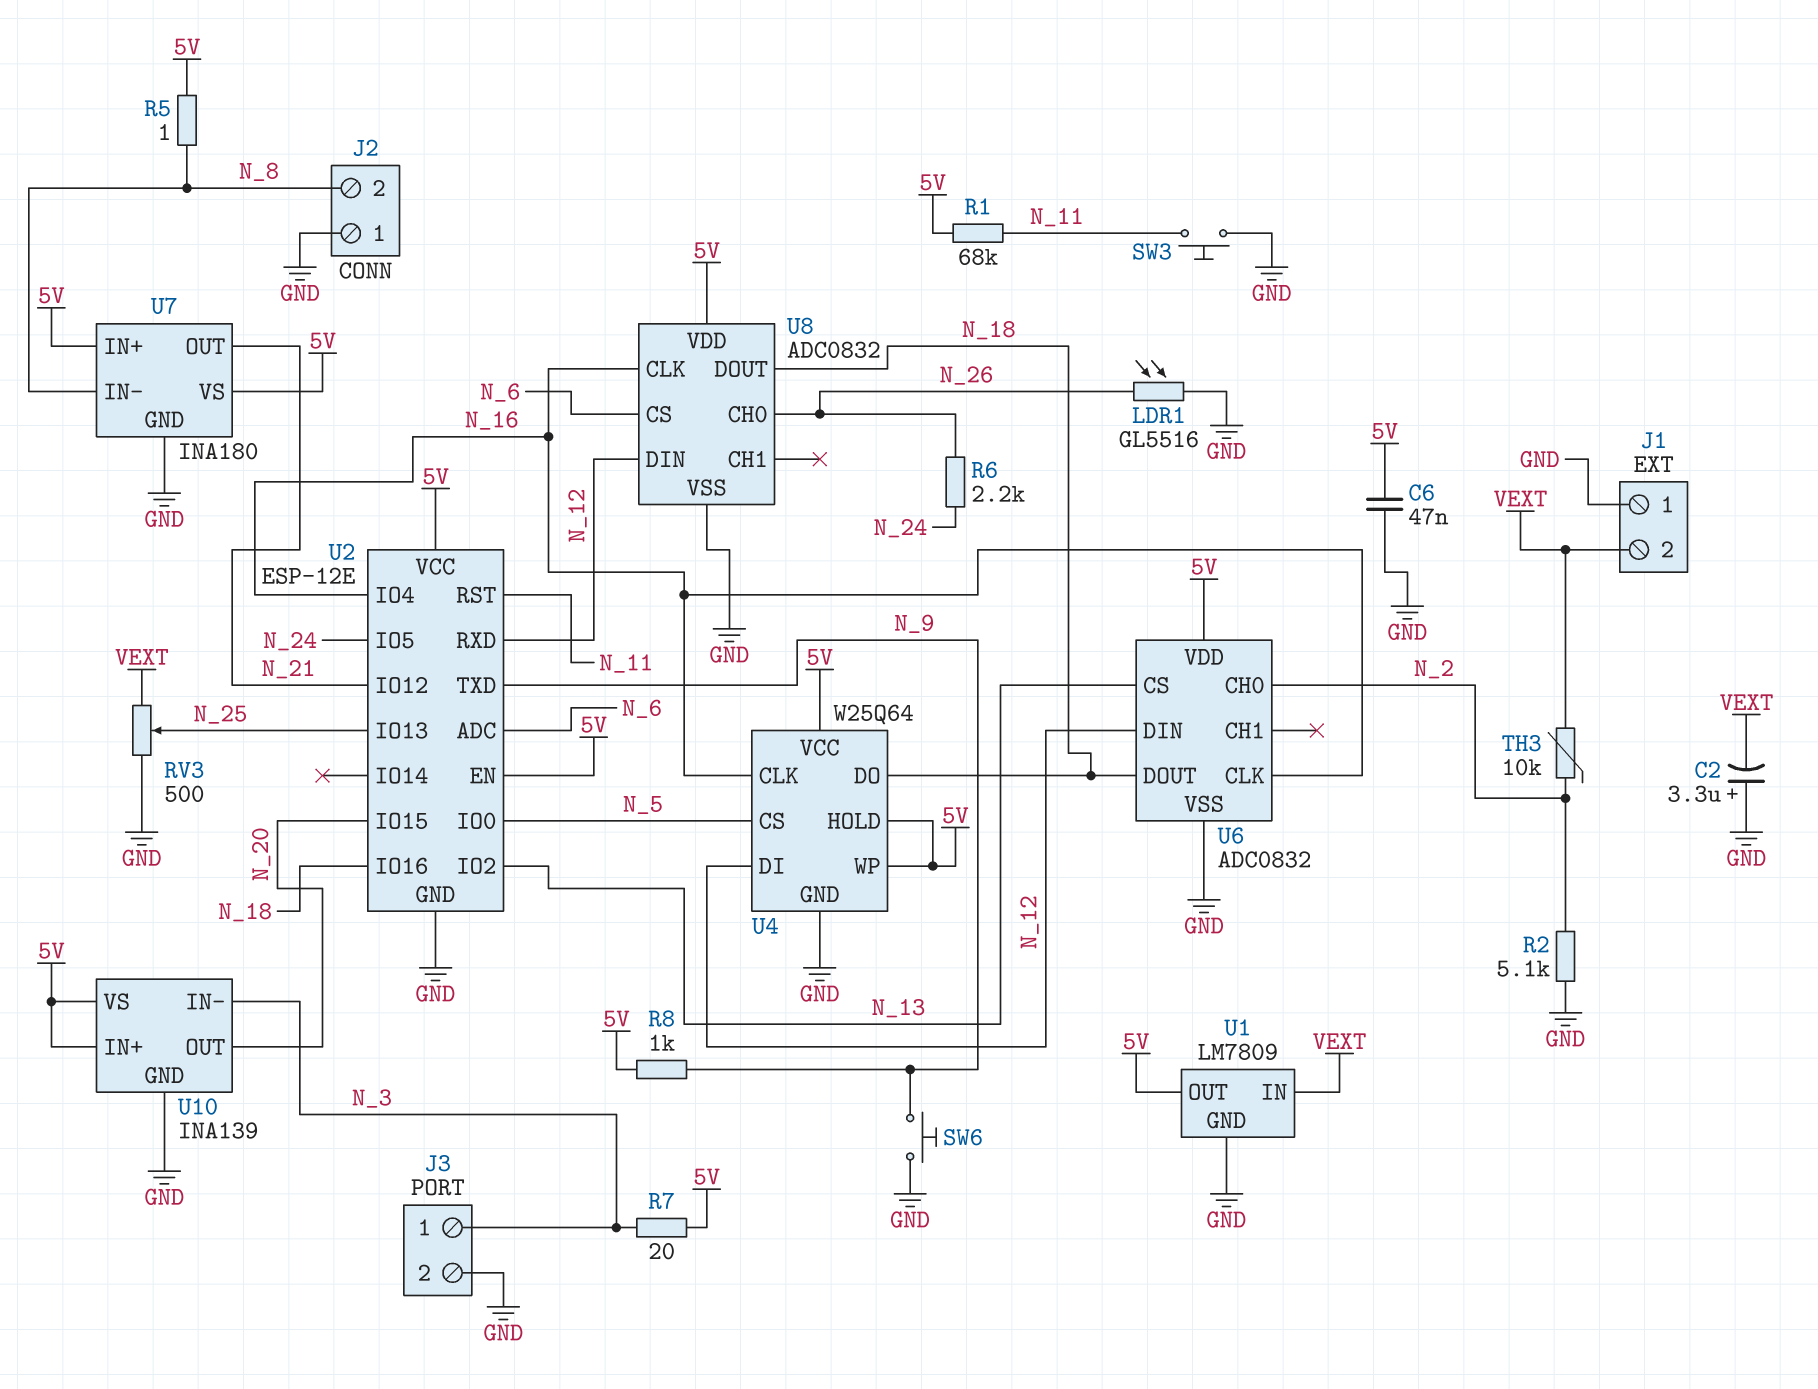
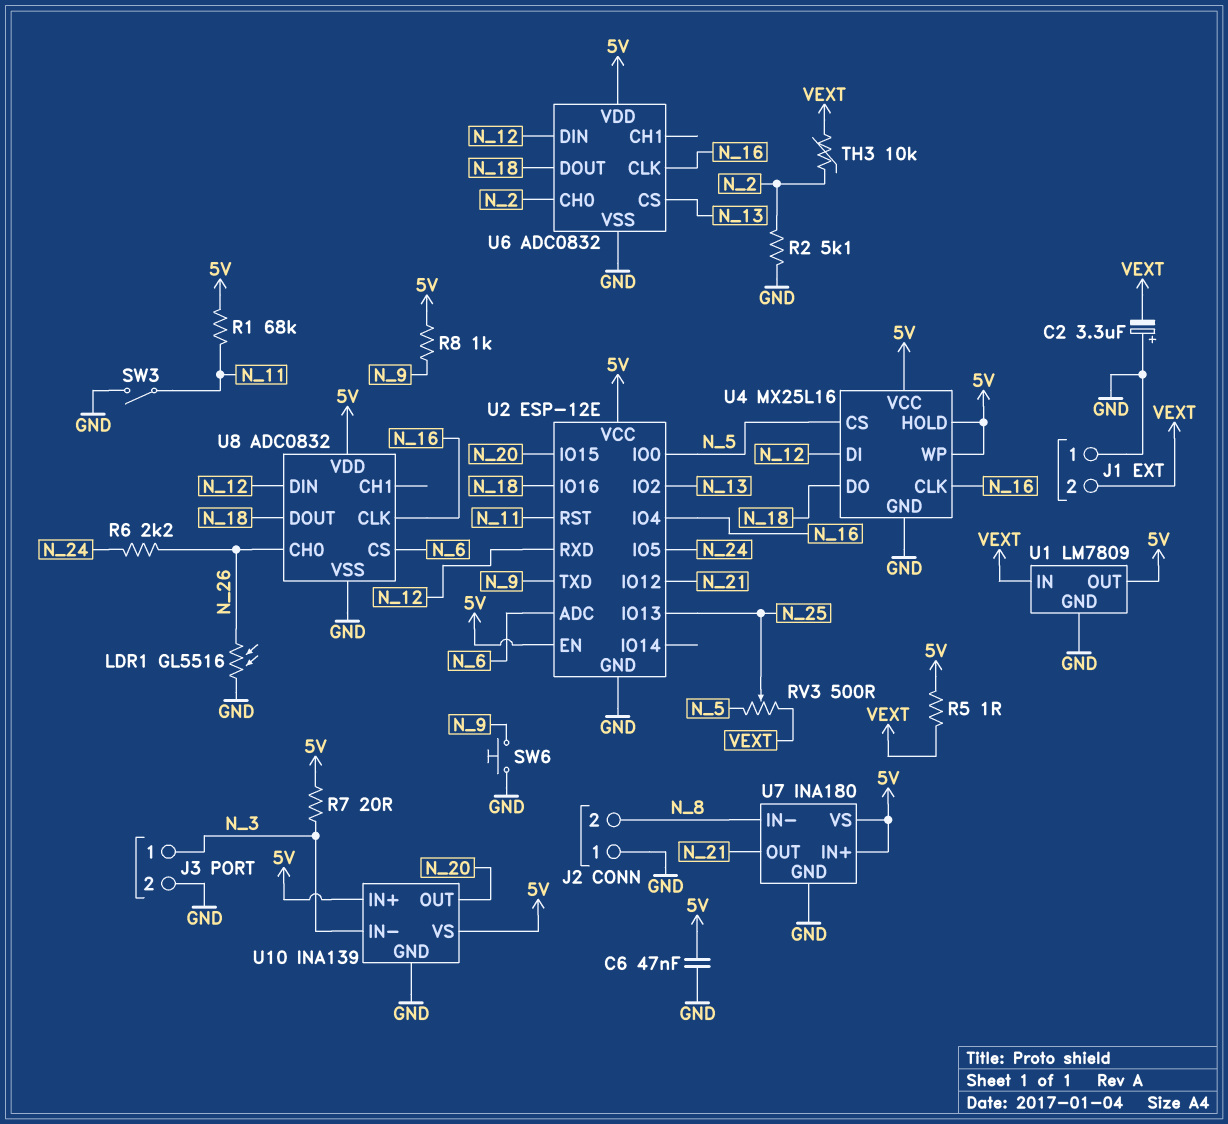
R5: 1 (5V, N_8) -> 1 (5V, VEXT)
RV3: 500 (GND, VEXT, wiper N_25) -> 500 (N_5, VEXT, wiper N_25)
SW3: button (GND, N_11) -> switch (GND, N_11)
U4: W25Q64 -> MX25L16

